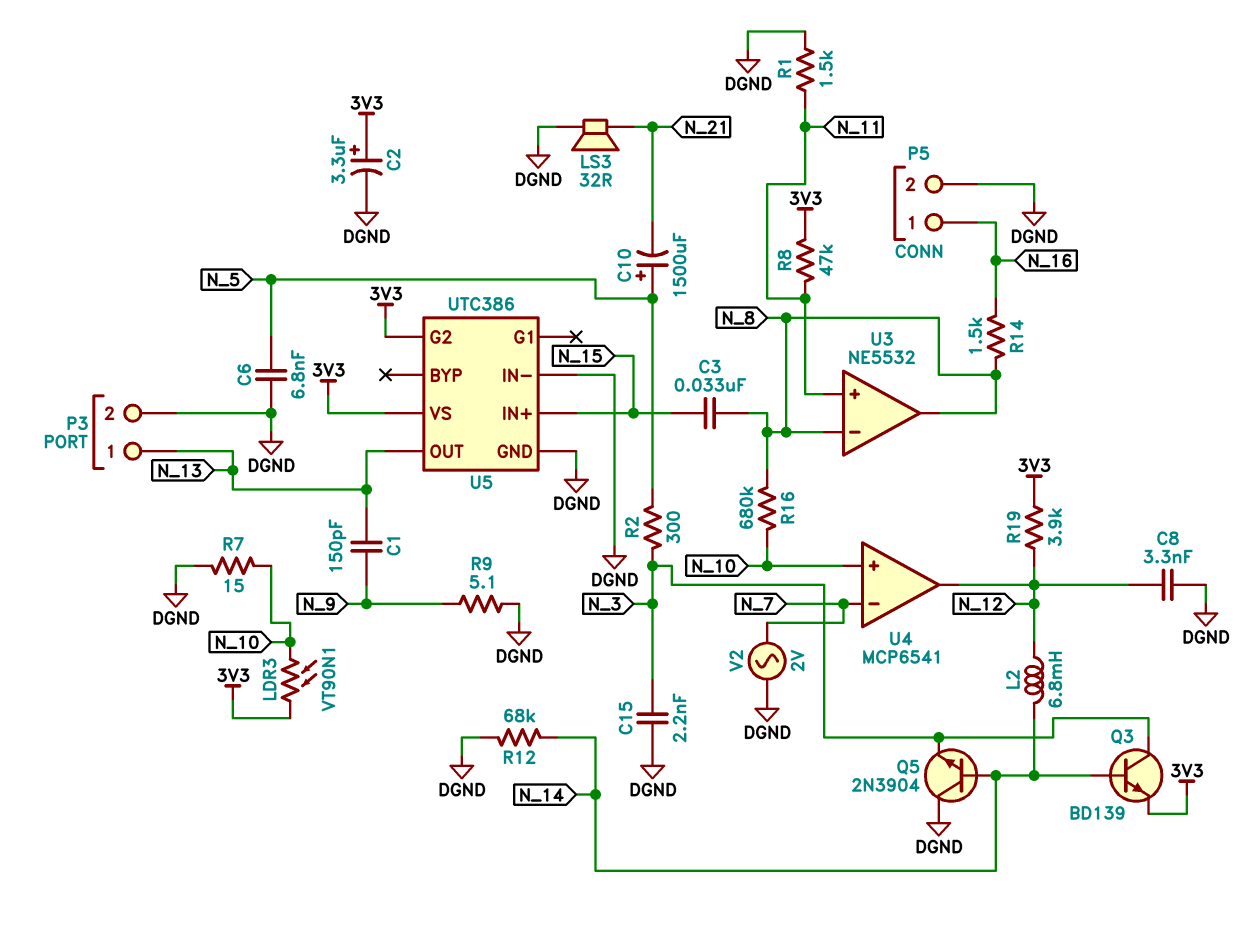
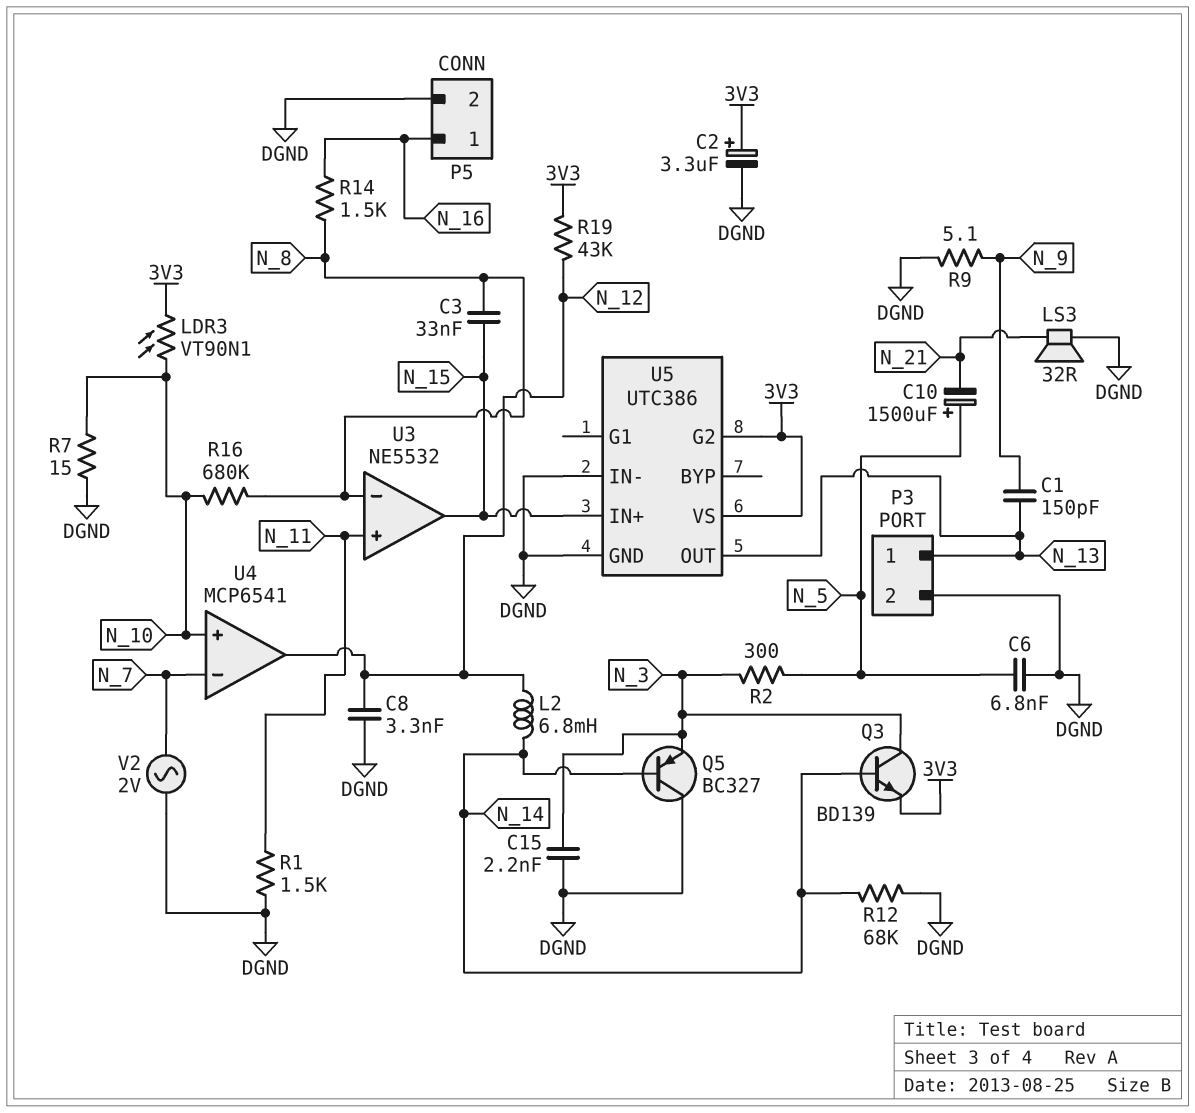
Q5: NPN 2N3904 (B N_14, C DGND, E N_3) -> PNP BC327 (B N_14, C DGND, E N_3)
R8: 47k (3V3, N_11) -> none
R19: 3.9k (3V3, N_12) -> 43k (3V3, N_12)
U3 pin out: N_8 -> N_15

